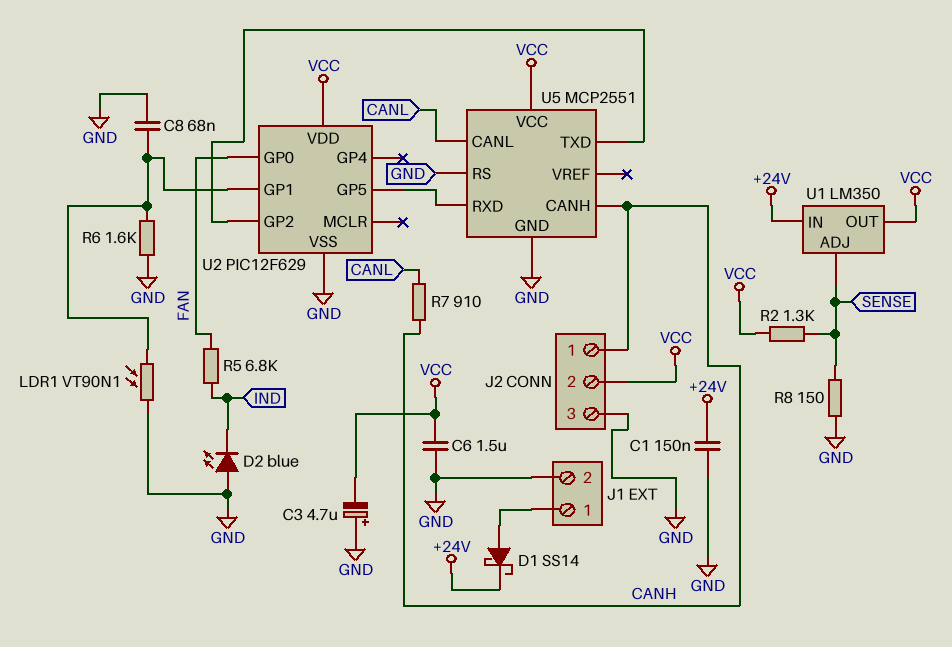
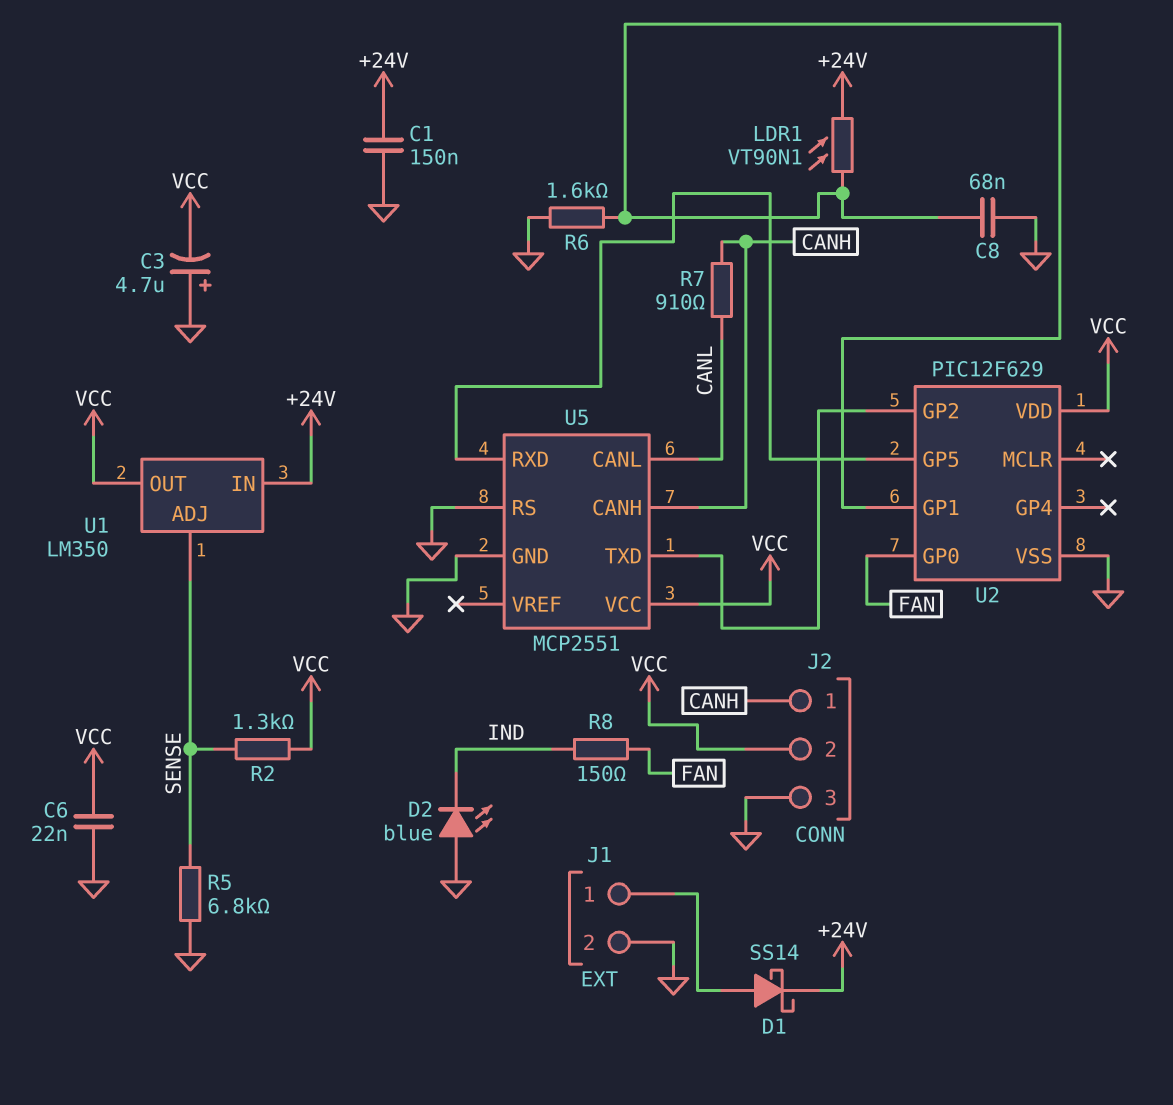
C6: 1.5uF (GND, VCC) -> 22nF (GND, VCC)
LDR1: VT90N1 (GND, U2/GP1) -> VT90N1 (+24V, U2/GP1)
R5: 6.8k (FAN, IND) -> 6.8k (GND, SENSE)
R8: 150 (GND, SENSE) -> 150 (FAN, IND)

